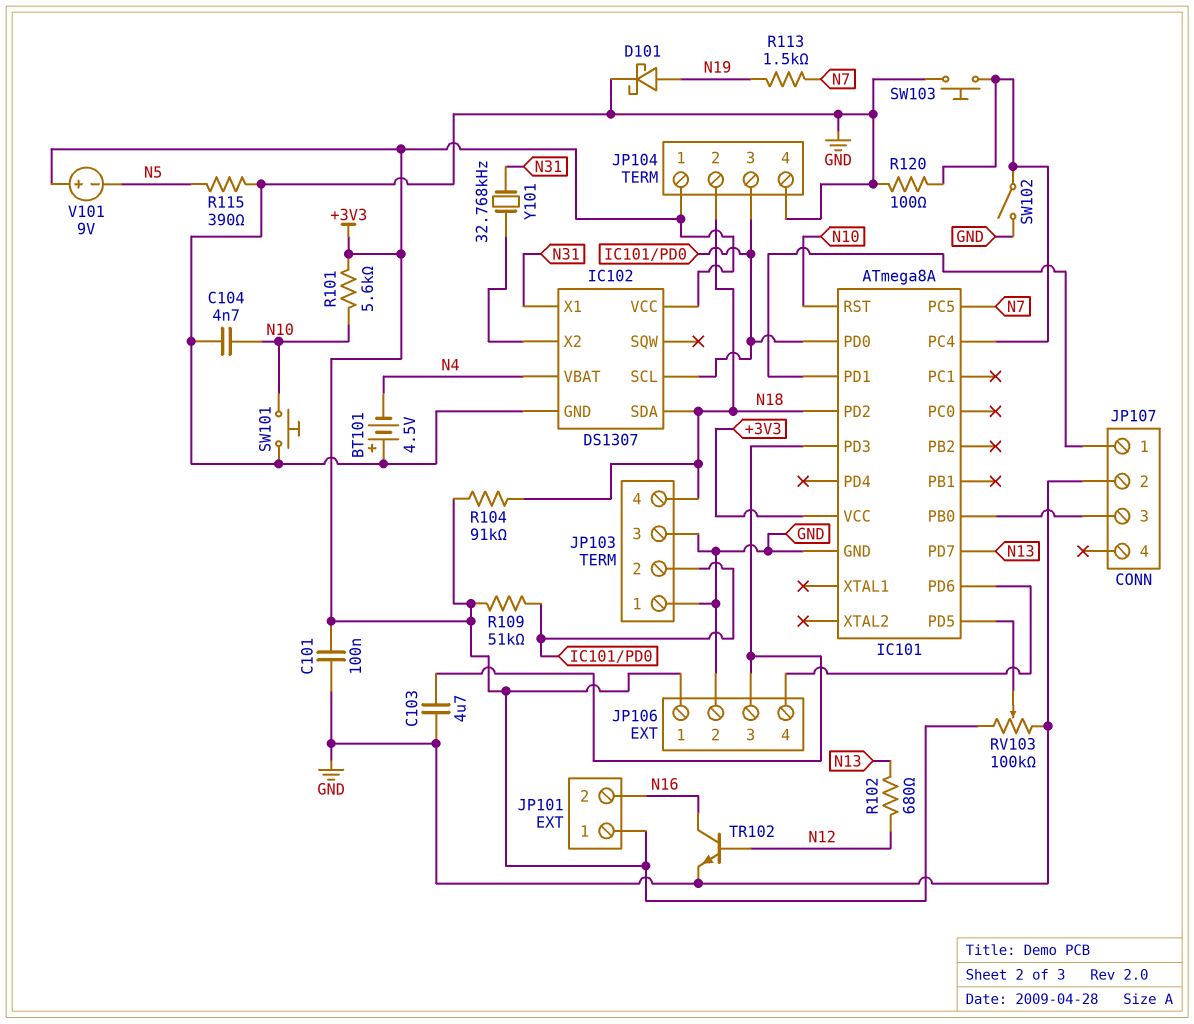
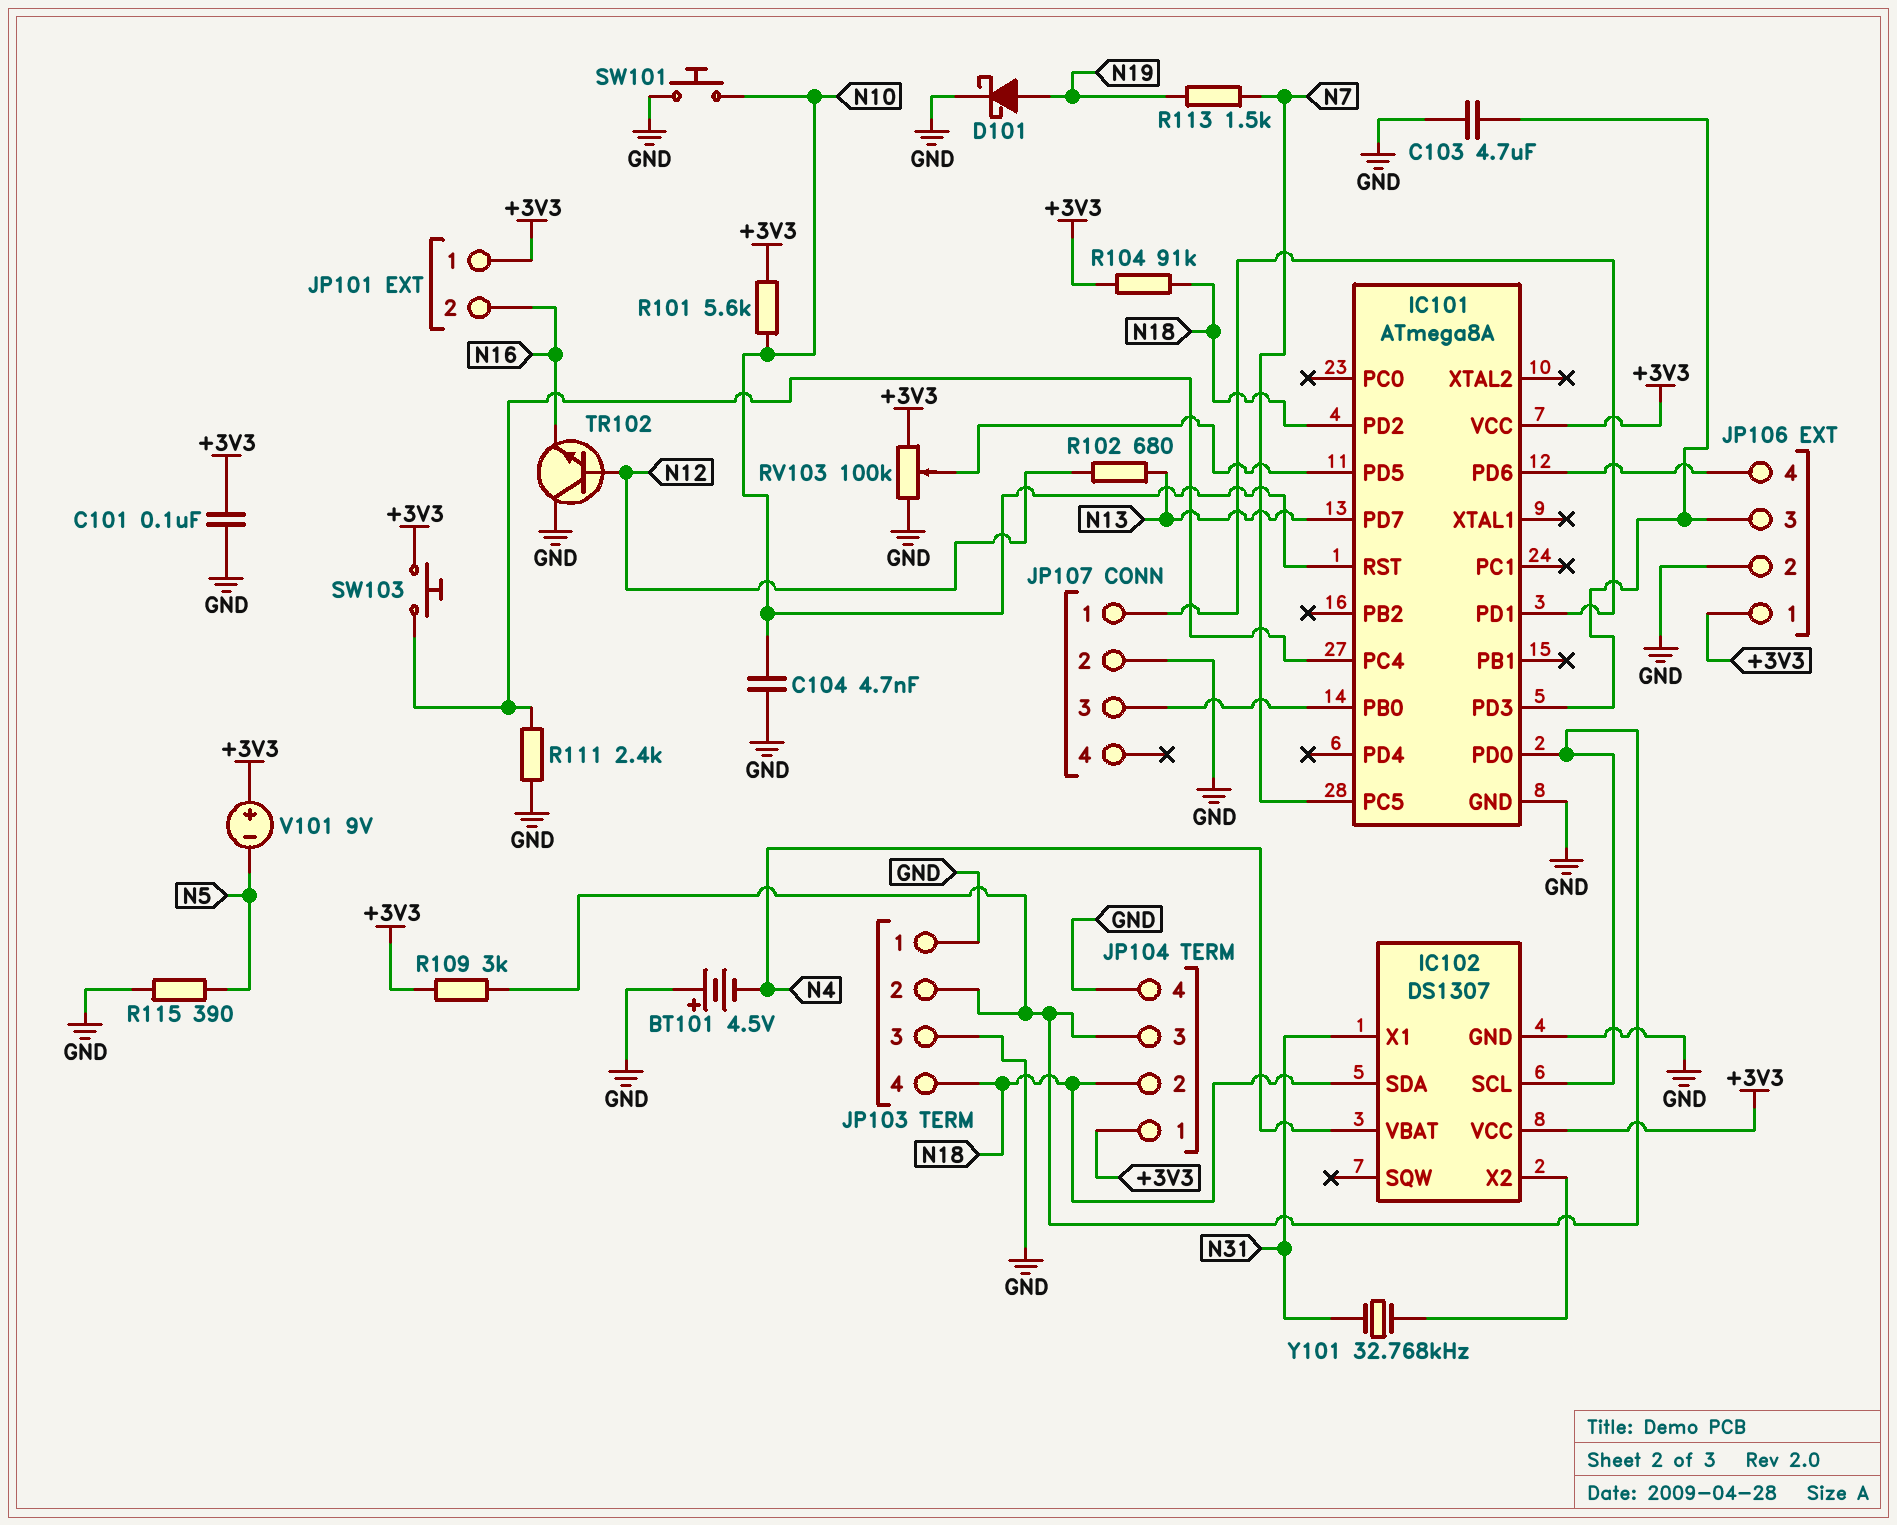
R109: 51k (+3V3, IC101/PD0) -> 3k (+3V3, IC101/PD0)
R111: none -> 2.4k (GND, IC101/PC4)
R120: 100 (GND, IC101/PC4) -> none
SW102: switch (GND, IC101/PC4) -> none
SW103: button (GND, IC101/PC4) -> button (+3V3, IC101/PC4)
TR102: NPN (B N12, C N16, E GND) -> NPN (B N12, C GND, E N16)

